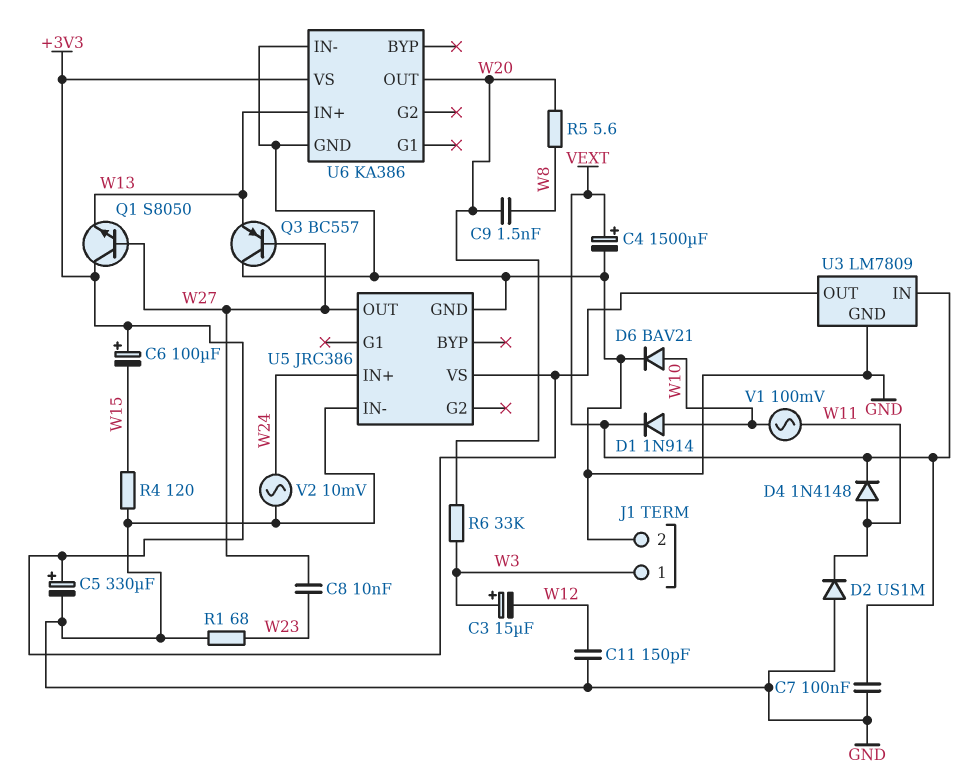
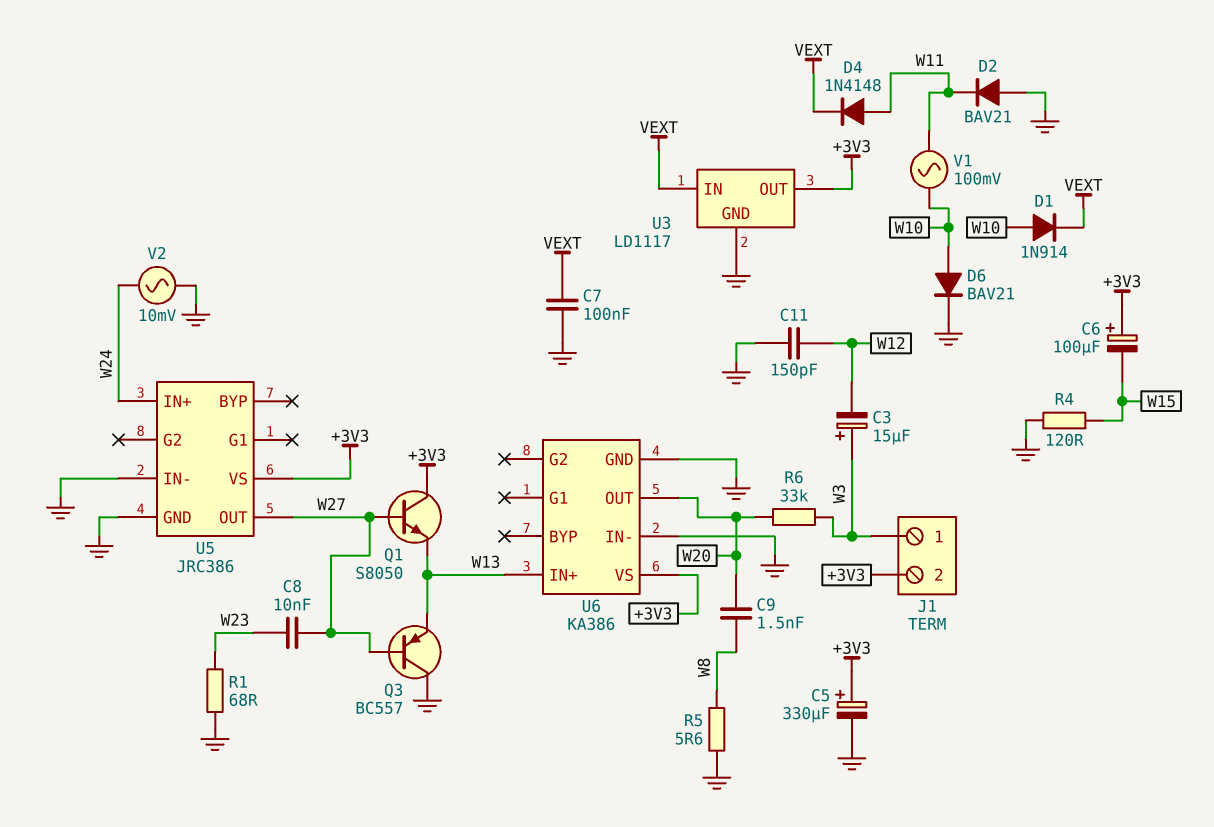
C4: 1500uF (plus VEXT, minus GND) -> none
D2: diode US1M (A GND, K W11) -> diode BAV21 (A GND, K W11)
J1 pin 2: GND -> +3V3
R5: 5.6 (W8, W20) -> 5.6 (GND, W8)
U3: LM7809 -> LD1117

